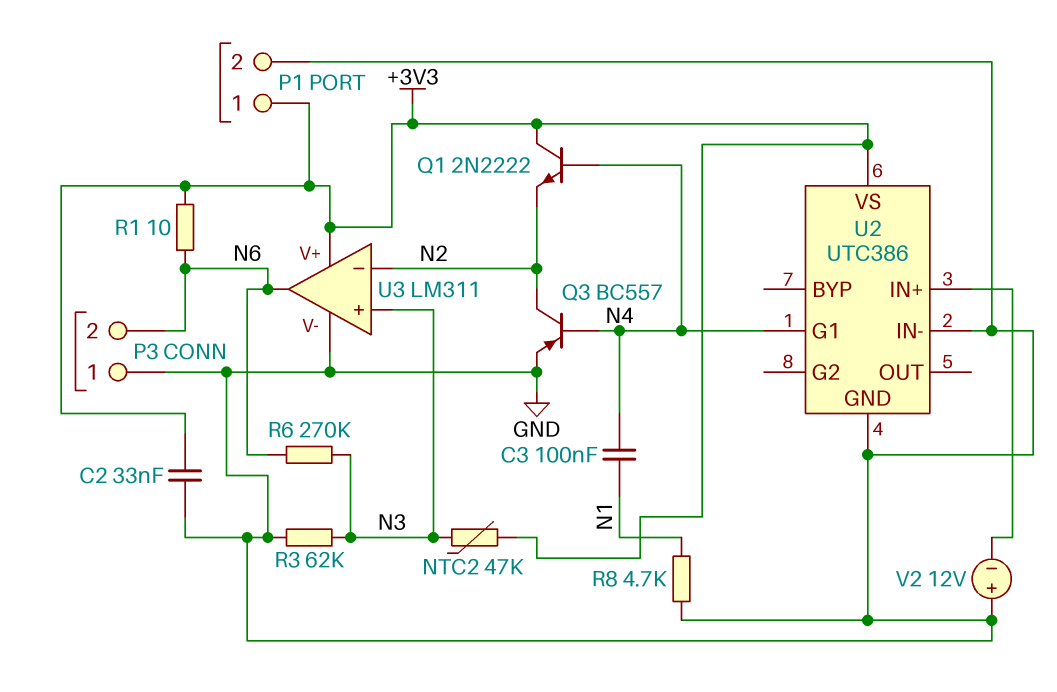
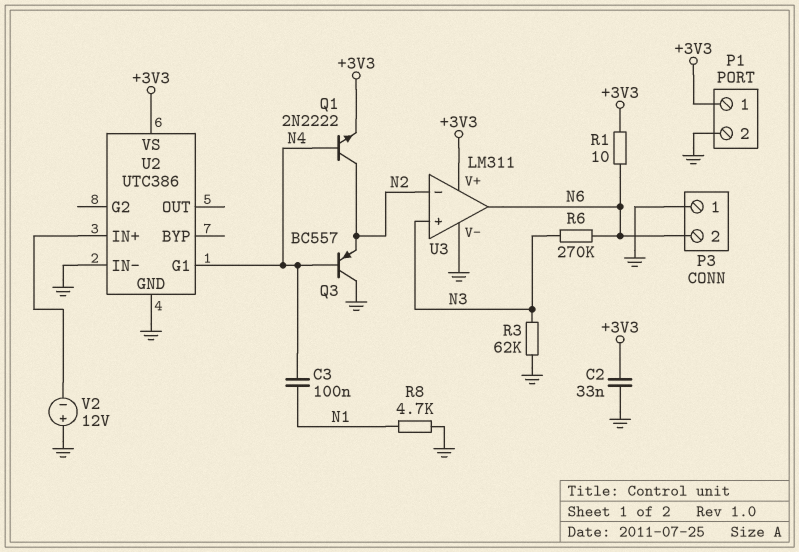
NTC2: 47k (+3V3, N3) -> none
Q1: NPN 2N2222 (B N4, C +3V3, E N2) -> NPN 2N2222 (B N4, C N2, E +3V3)
Q3: PNP BC557 (B N4, C N2, E GND) -> PNP BC557 (B N4, C GND, E N2)

